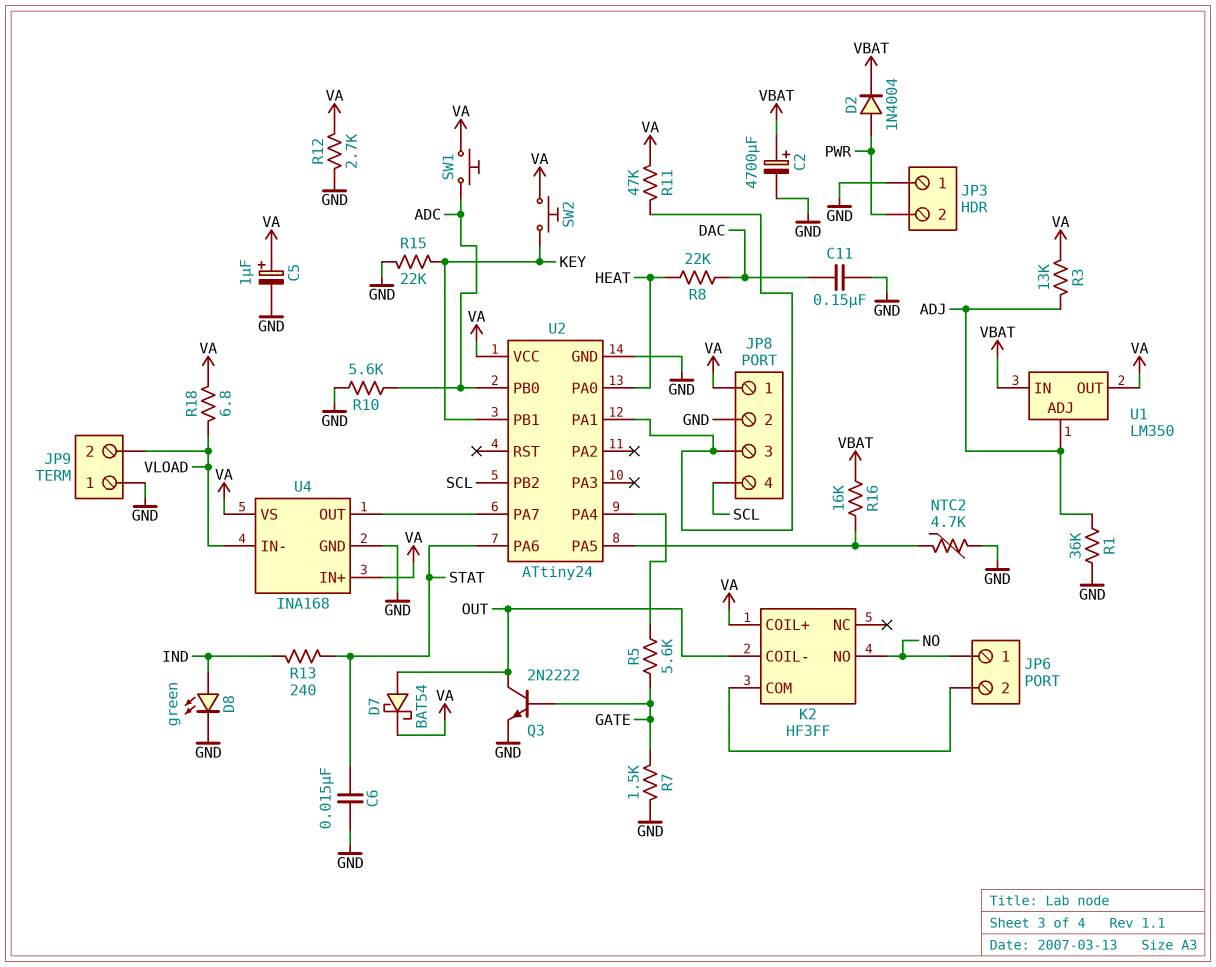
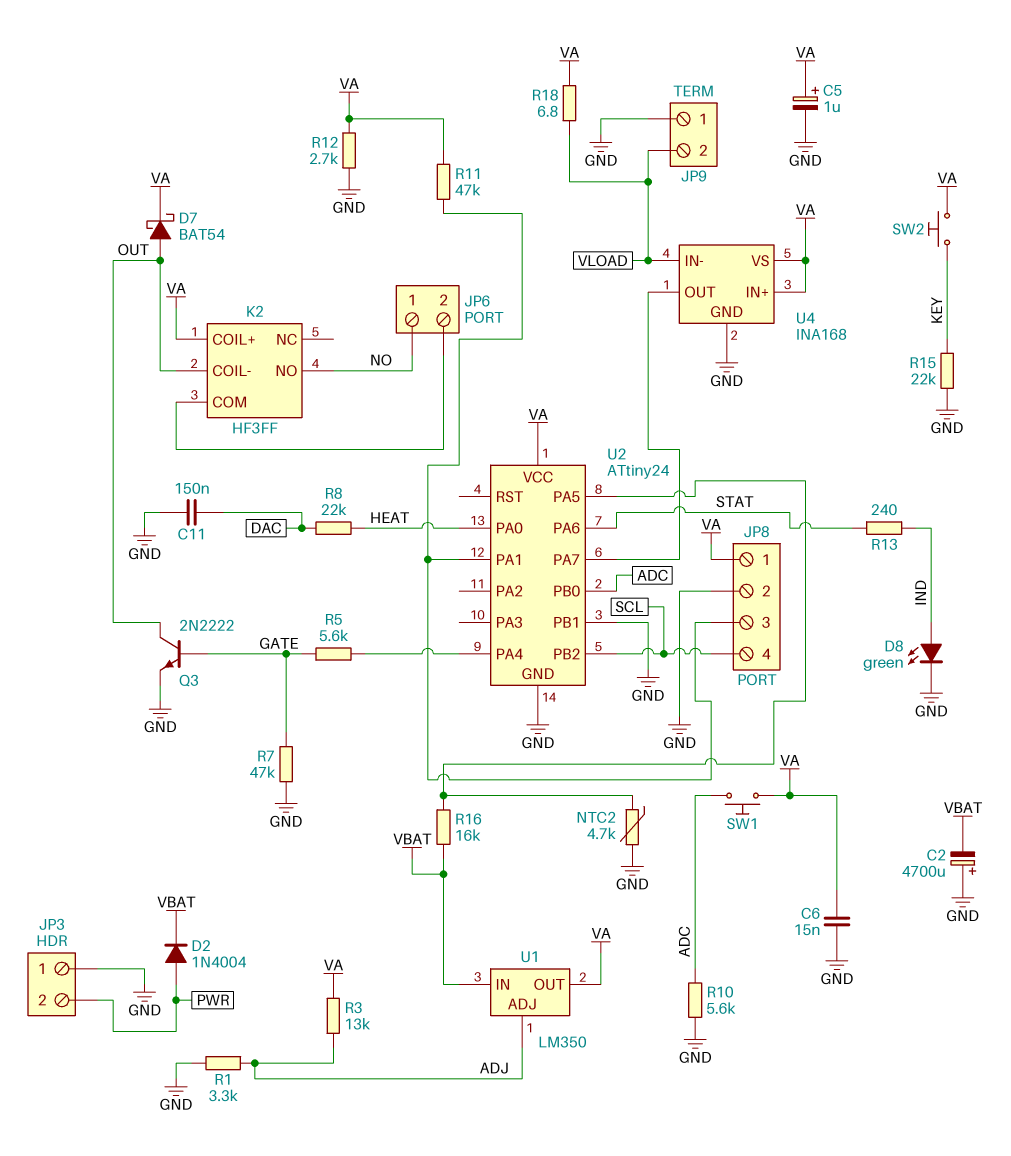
C2: 4700uF (plus VBAT, minus GND) -> 4700uF (plus GND, minus VBAT)
C6: 15nF (GND, STAT) -> 15nF (GND, VA)
R1: 36k (ADJ, GND) -> 3.3k (ADJ, GND)
R7: 1.5k (GATE, GND) -> 47k (GATE, GND)
U2 pin PB1: KEY -> GND

